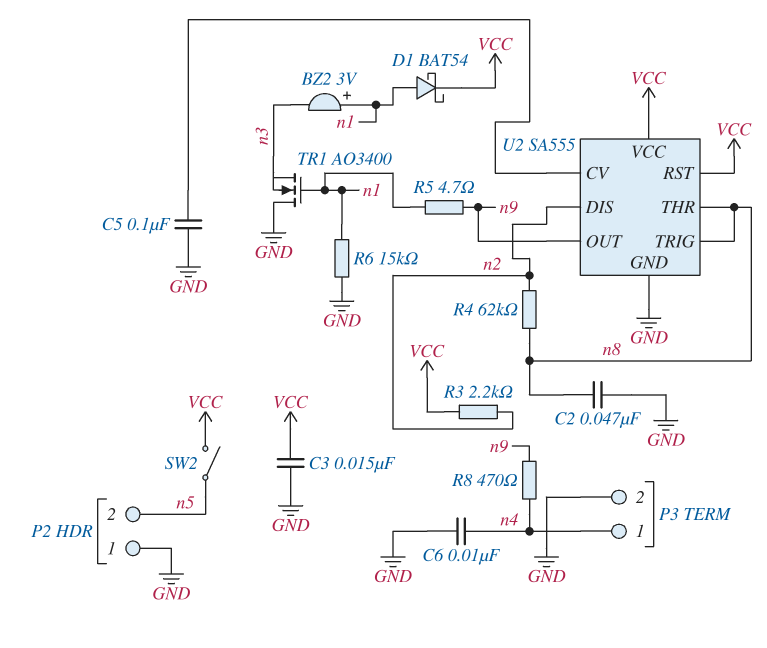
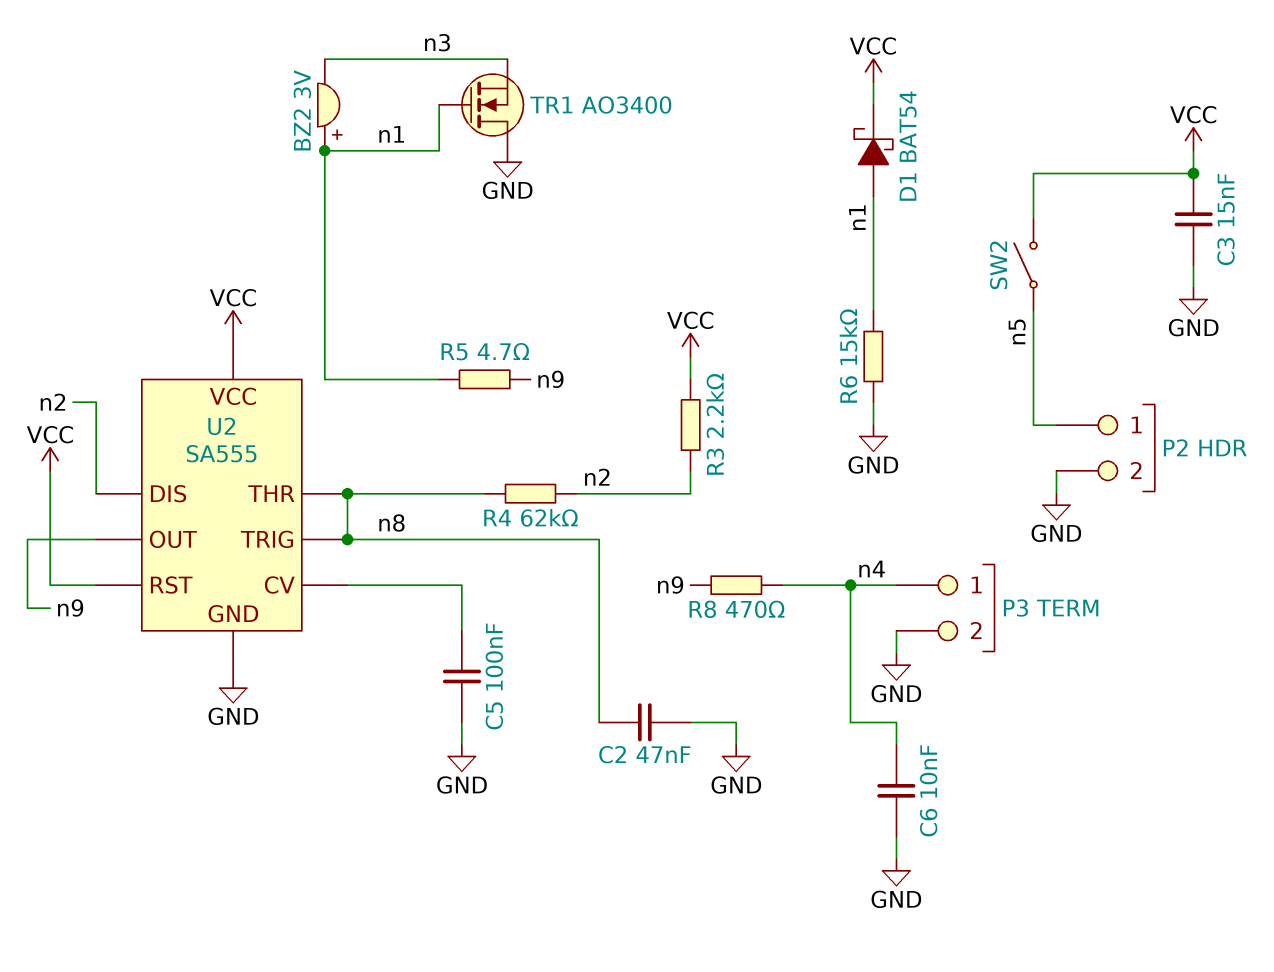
P2 pin 1: GND -> n5
P2 pin 2: n5 -> GND

